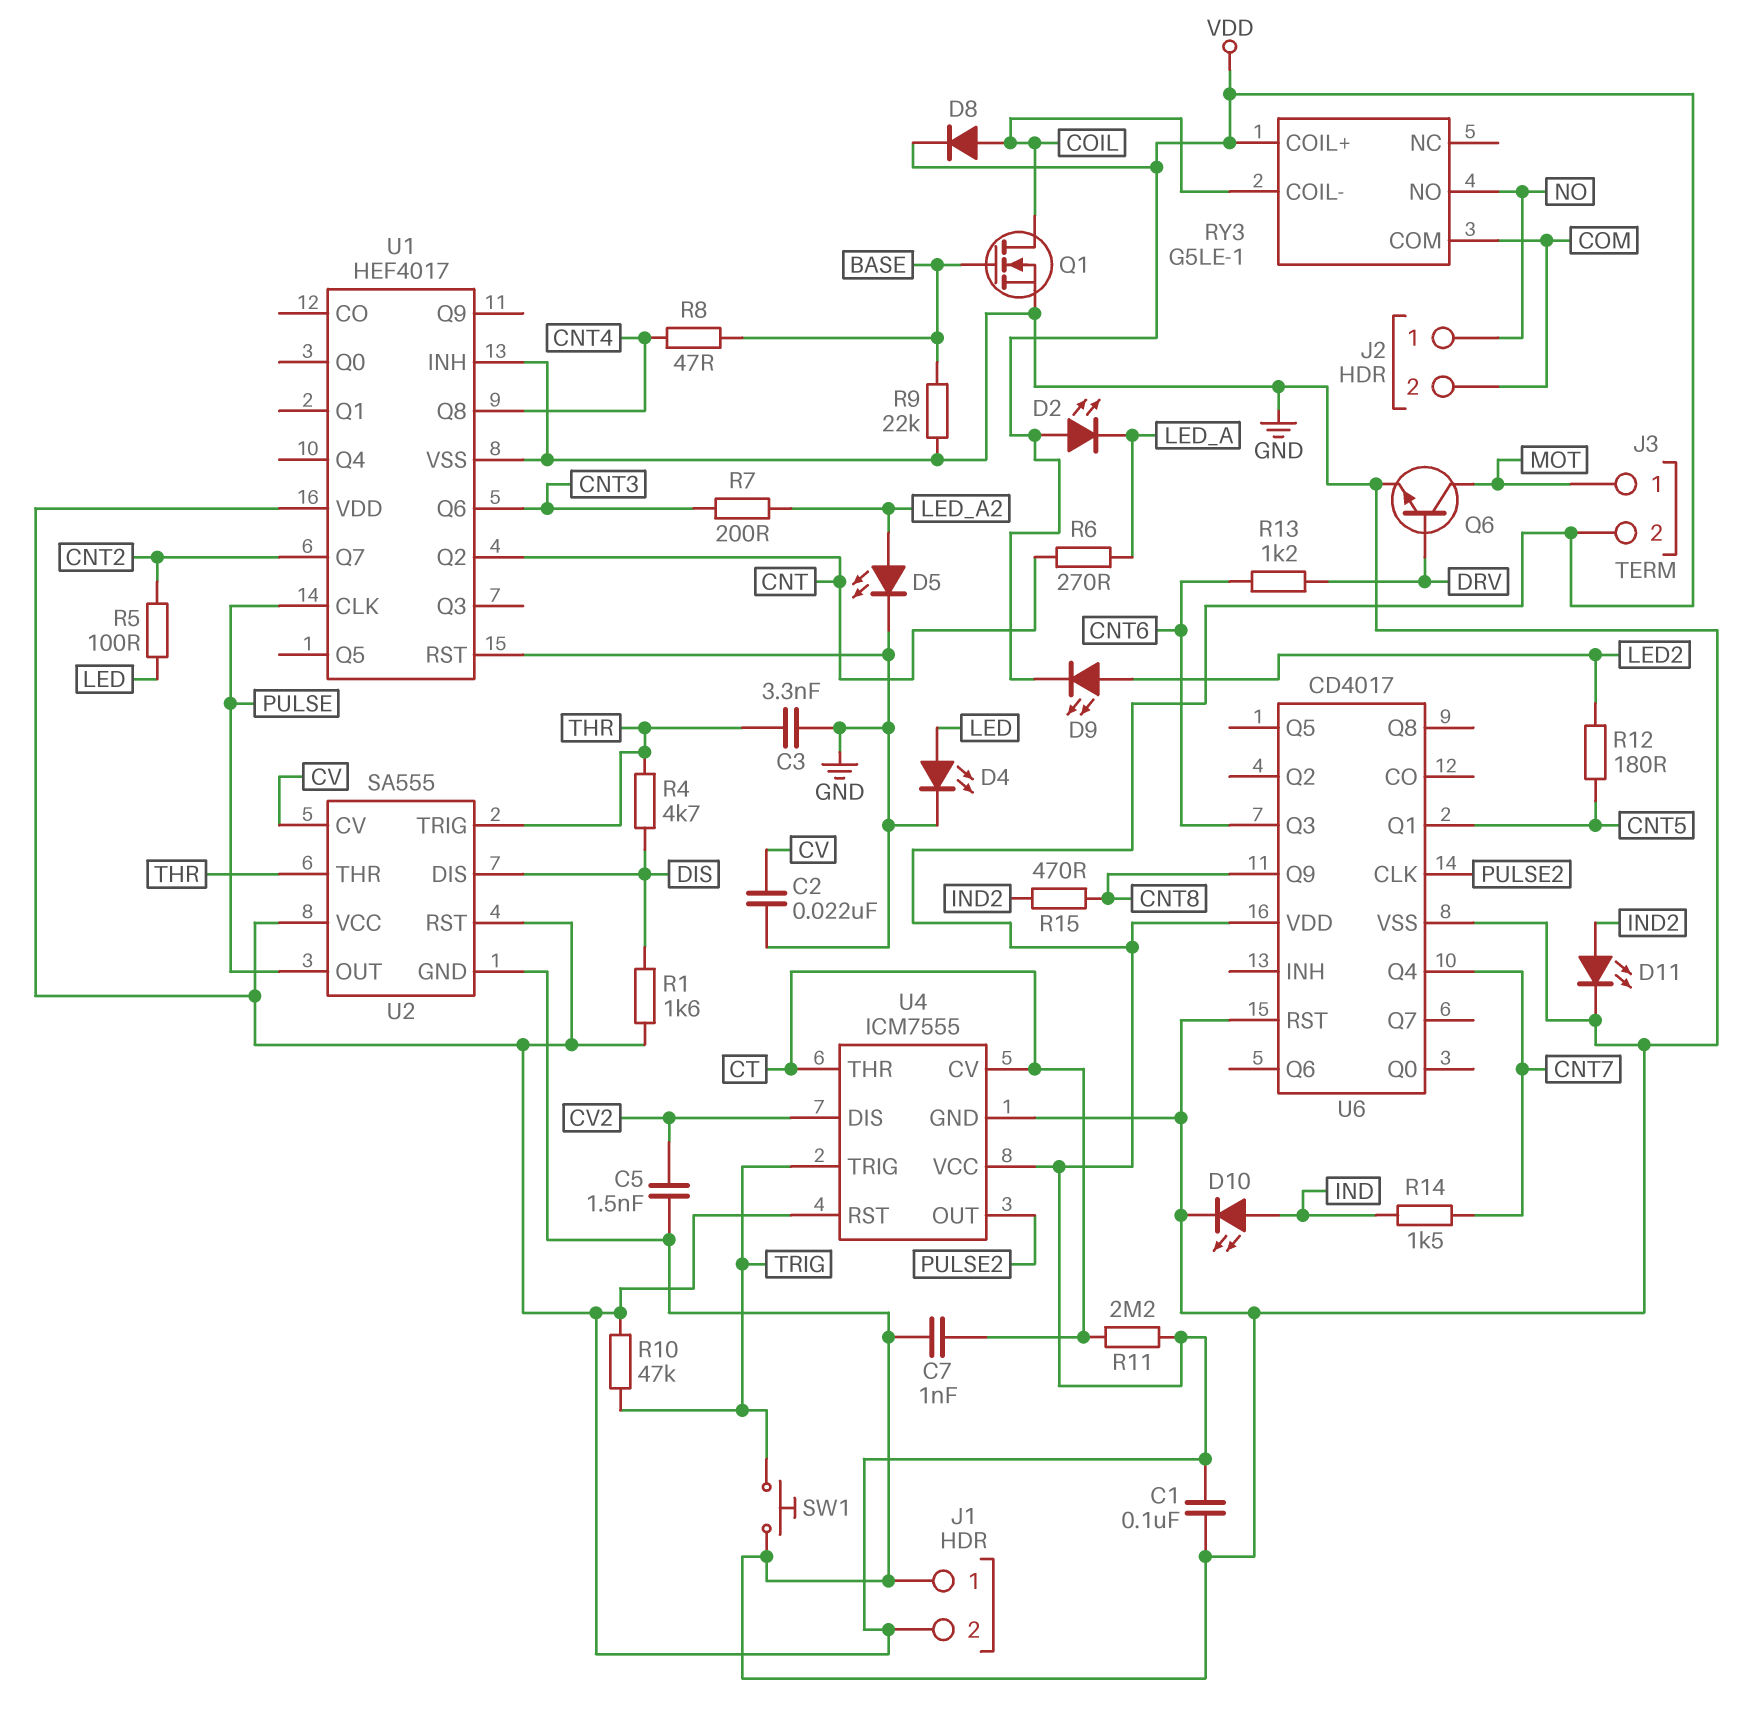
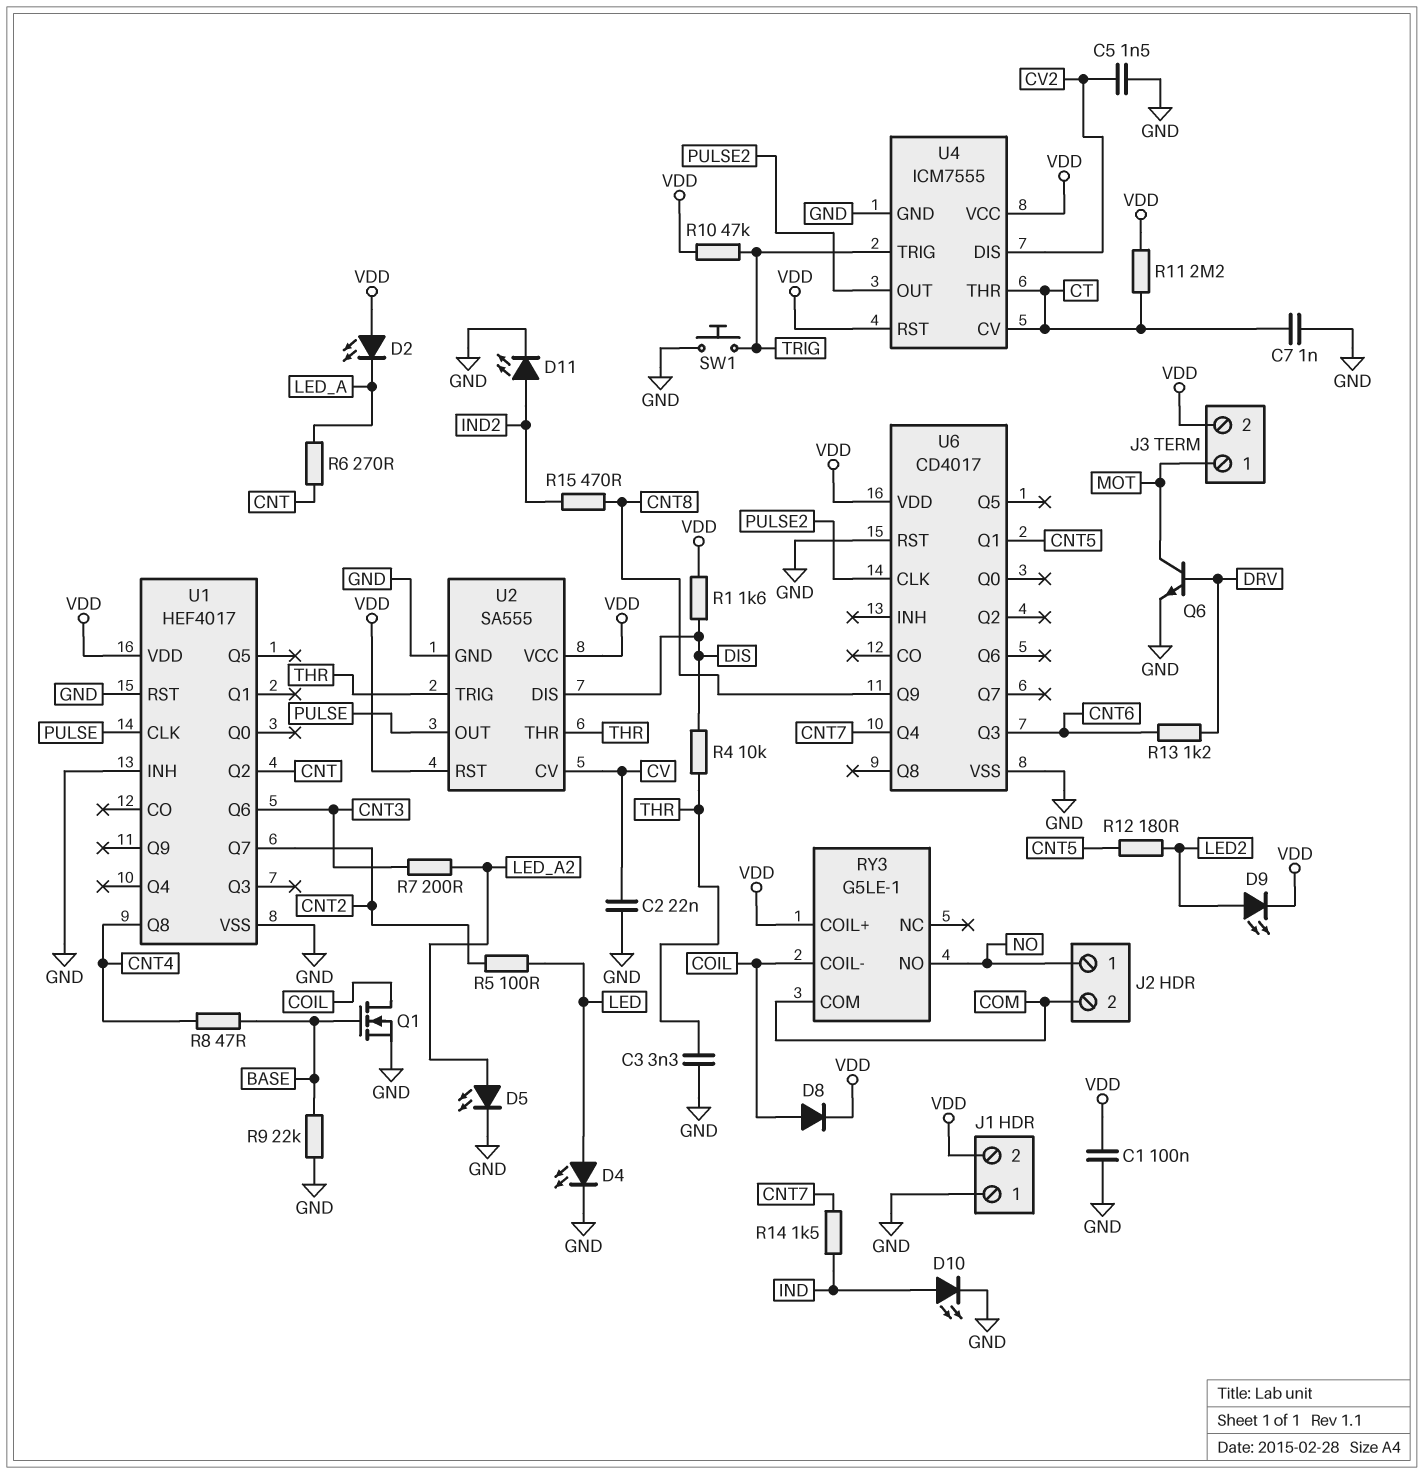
R4: 4.7k (DIS, THR) -> 10k (DIS, THR)

